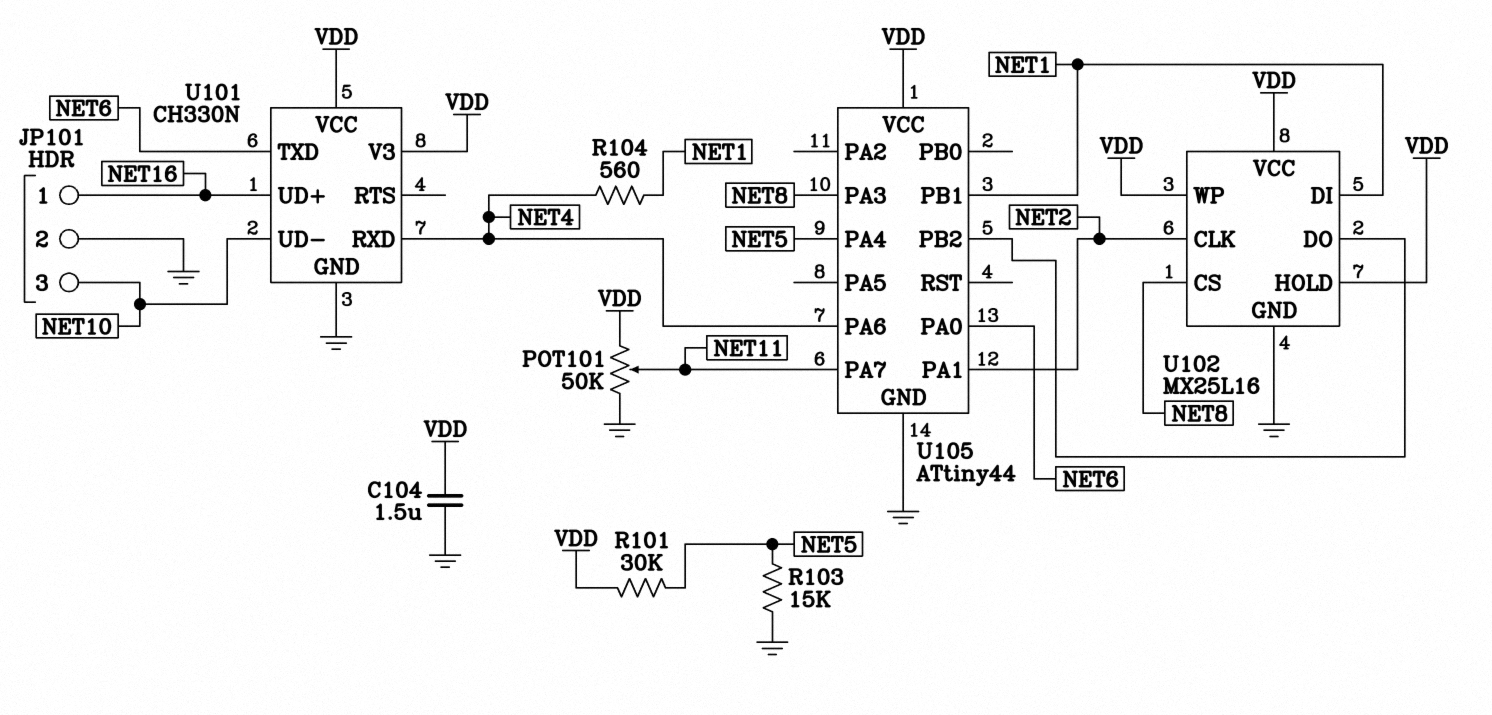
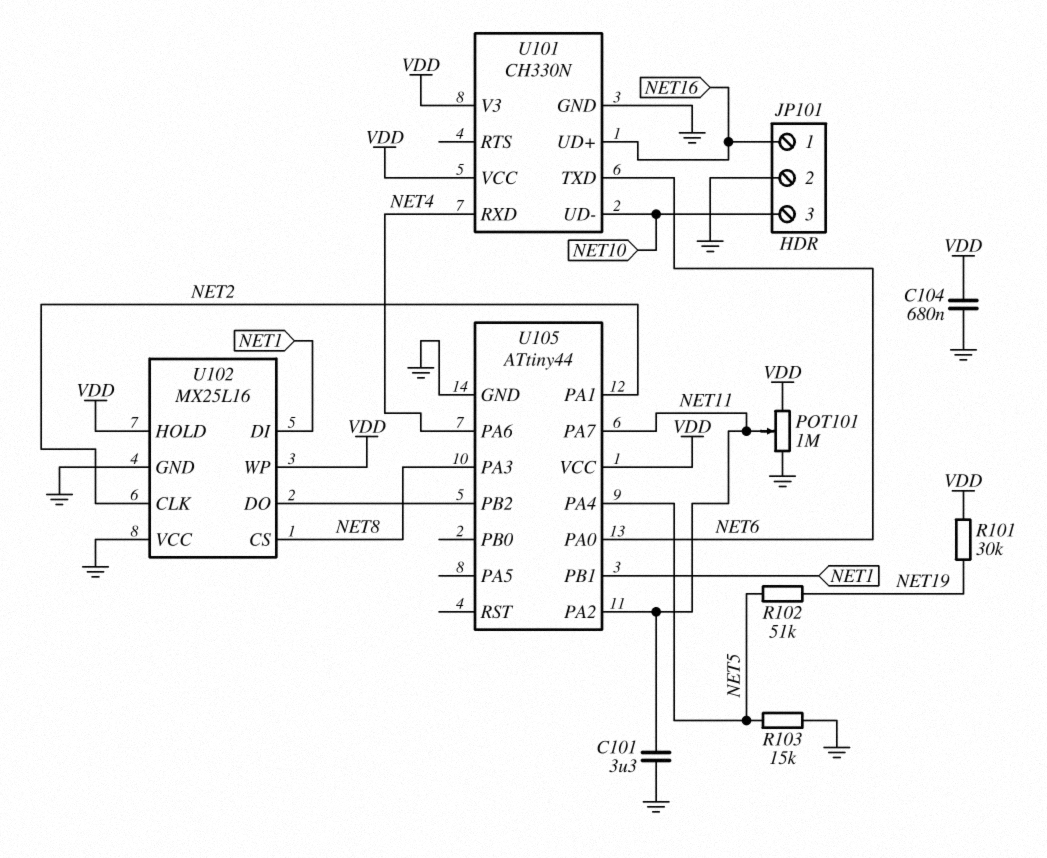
C101: none -> 3.3uF (GND, NET11)
C104: 1.5uF (GND, VDD) -> 680nF (GND, VDD)
POT101: 50k (GND, VDD, wiper NET11) -> 1M (GND, VDD, wiper NET11)
R101: 30k (NET5, VDD) -> 30k (NET19, VDD)
R102: none -> 51k (NET5, NET19)
R104: 560 (NET1, NET4) -> none
U102 pin VCC: VDD -> GND
U105 pin PA2: none -> NET11

